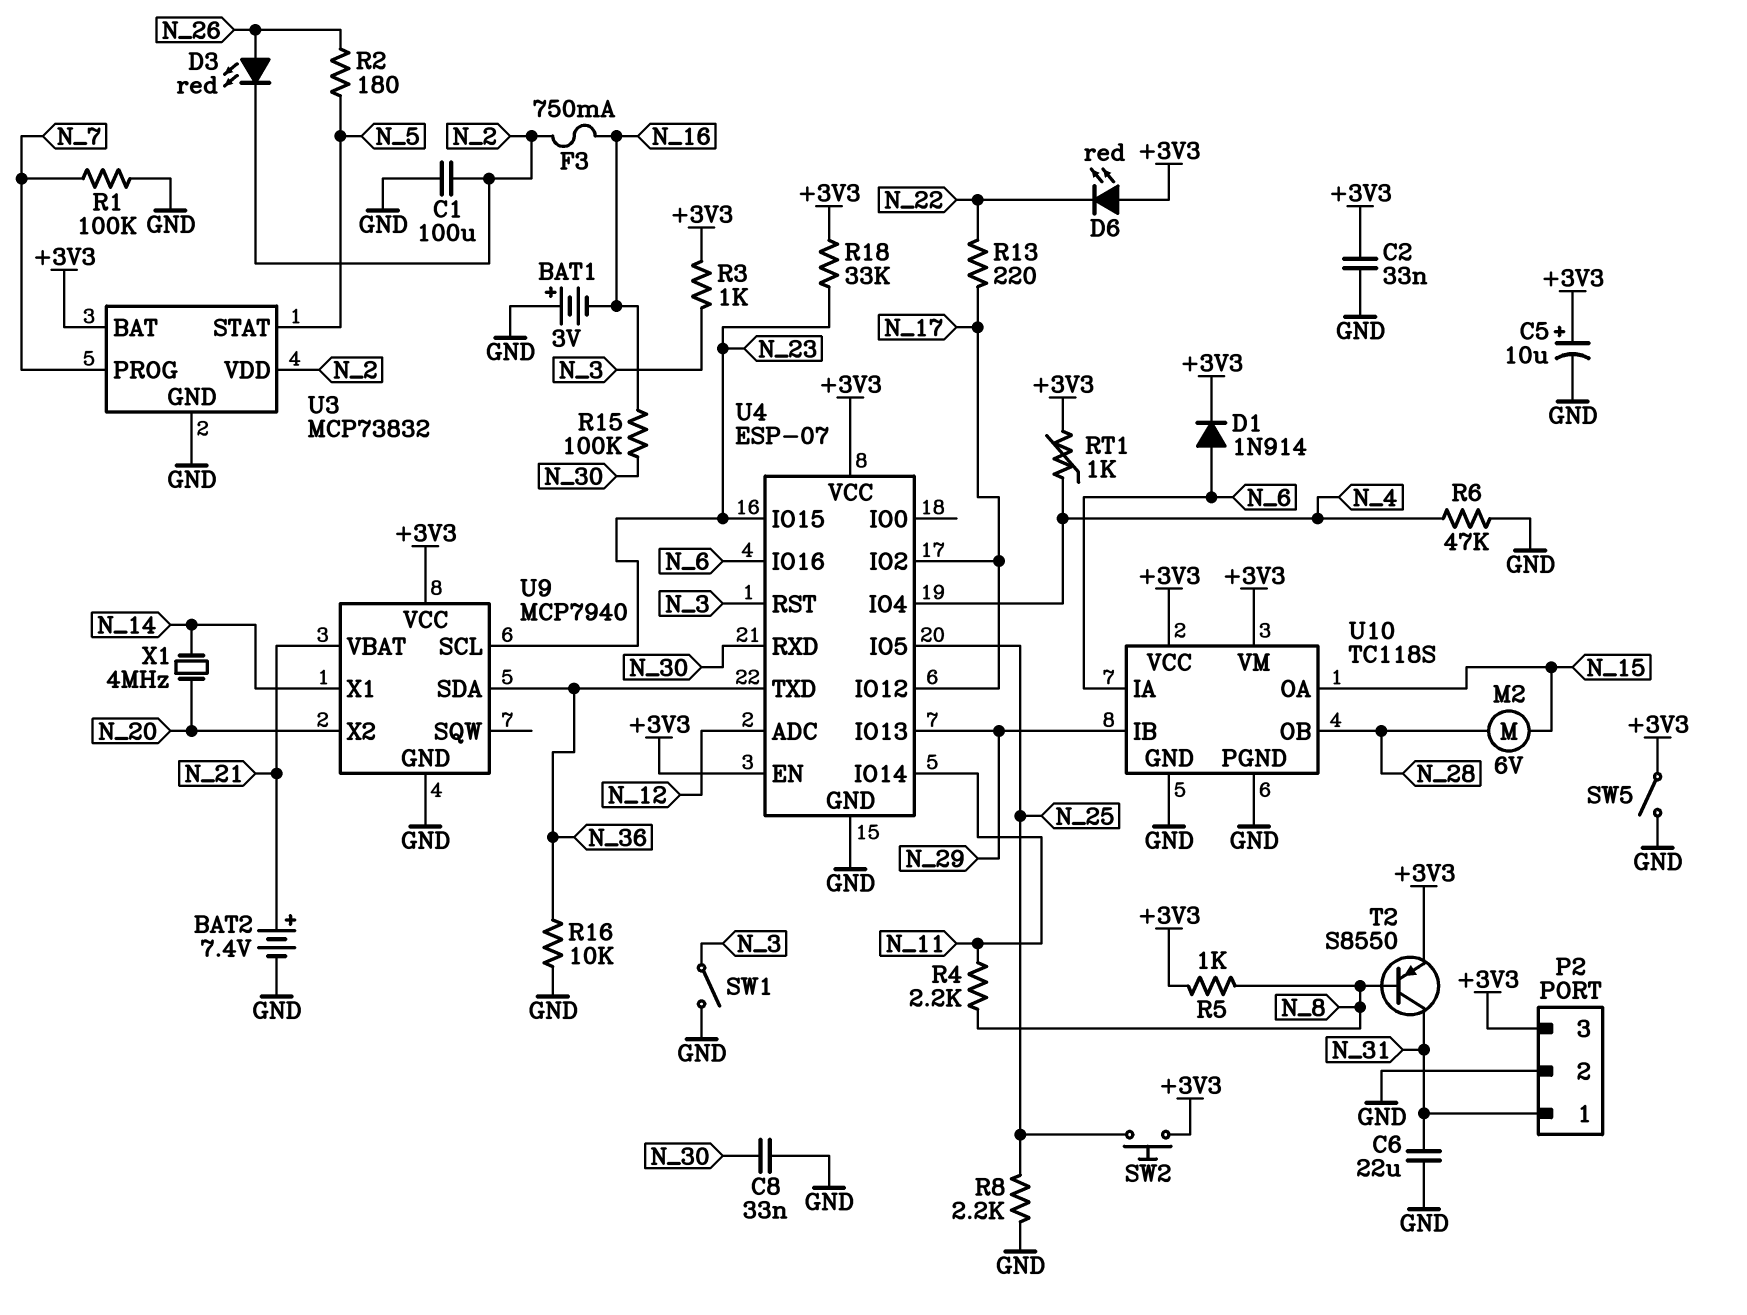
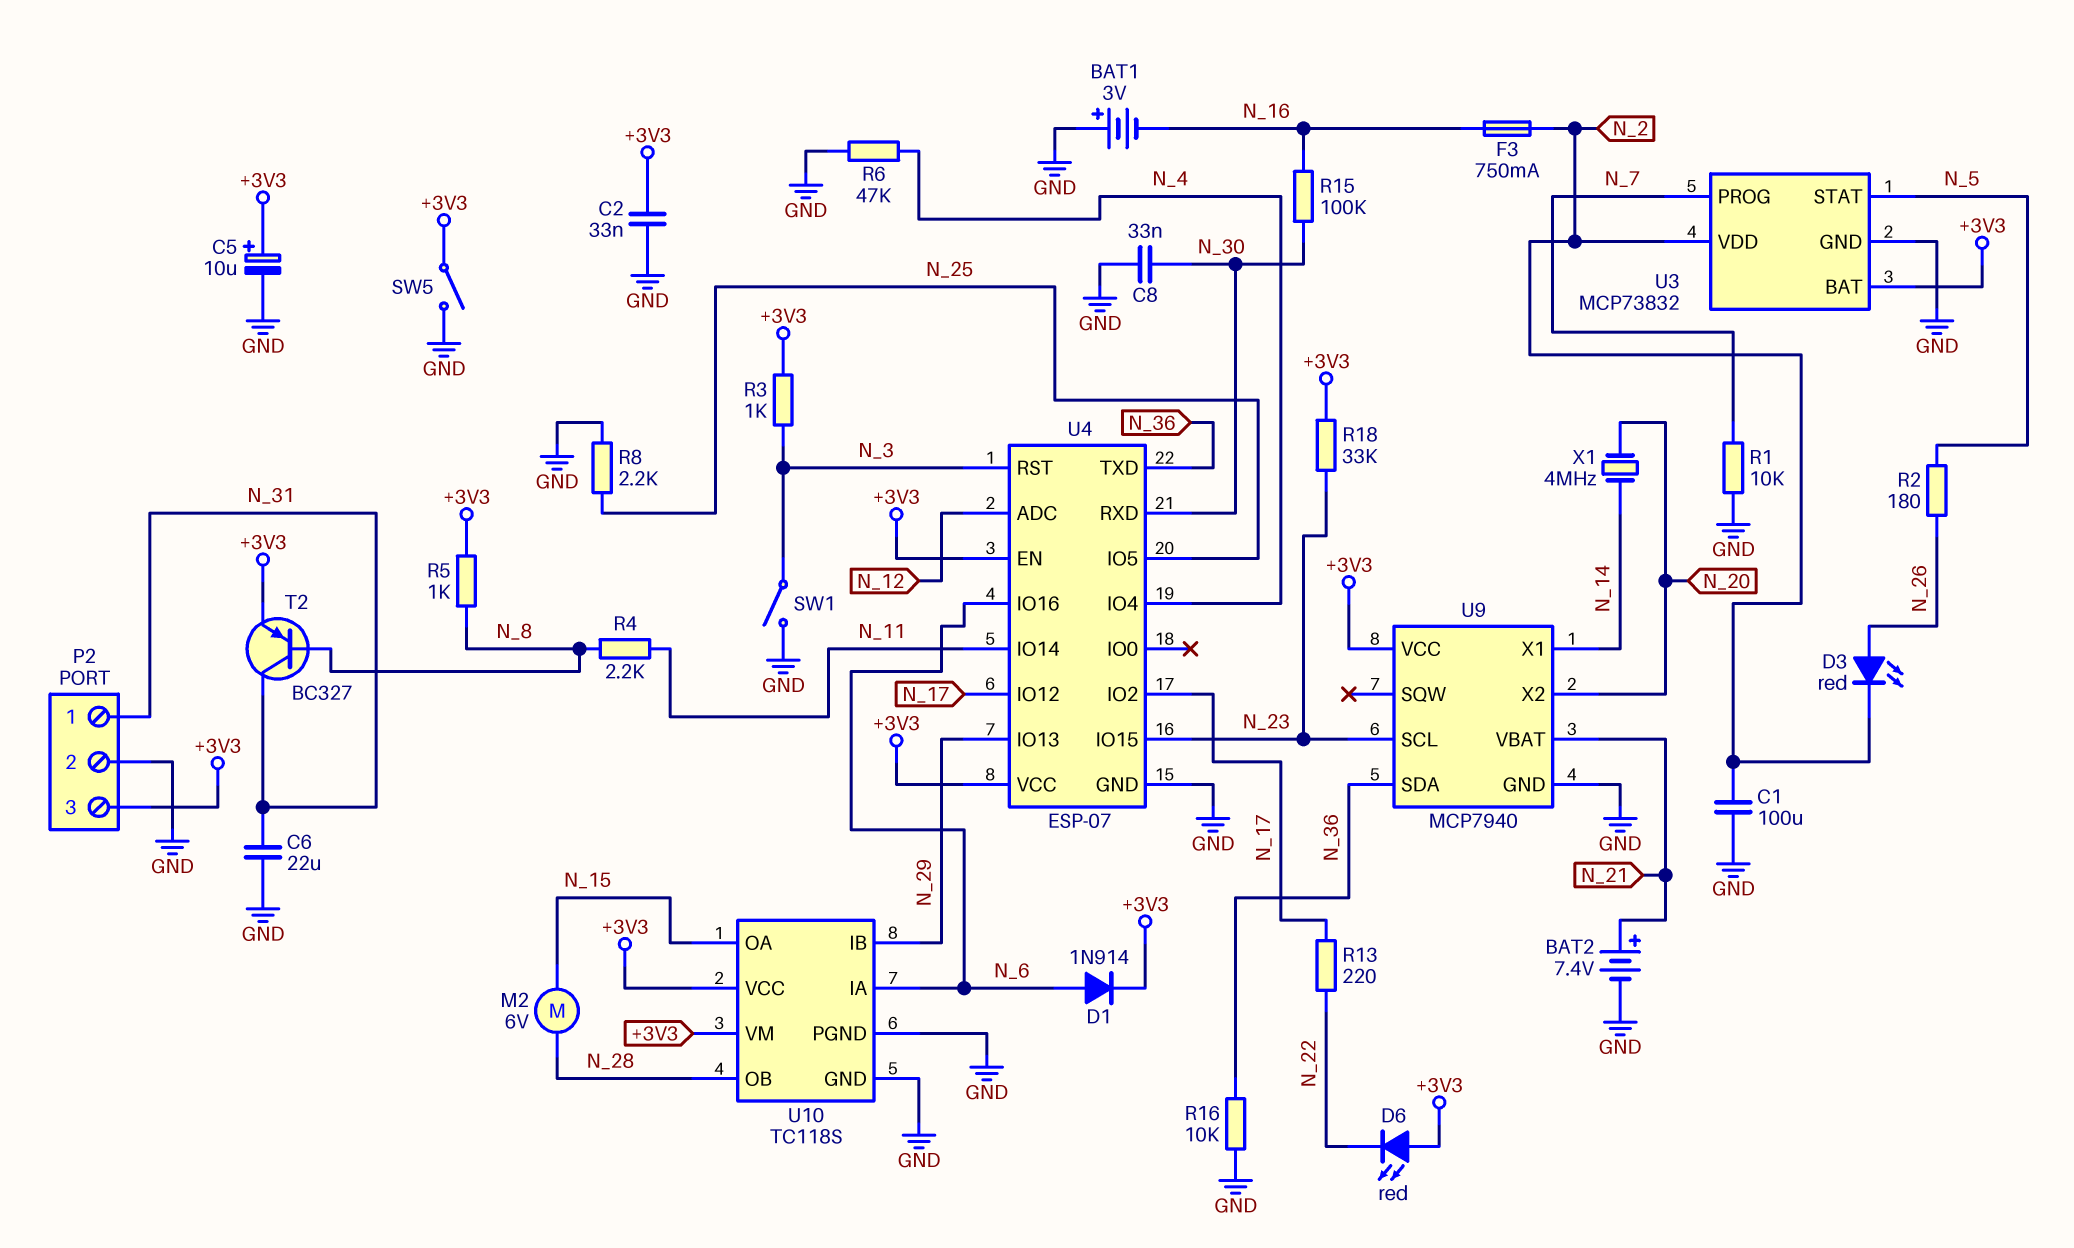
R1: 100k (GND, N_7) -> 10k (GND, N_7)
RT1: 1k (+3V3, N_4) -> none
SW2: button (+3V3, N_25) -> none
T2: PNP S8550 (B N_8, C N_31, E +3V3) -> PNP BC327 (B N_8, C N_31, E +3V3)

